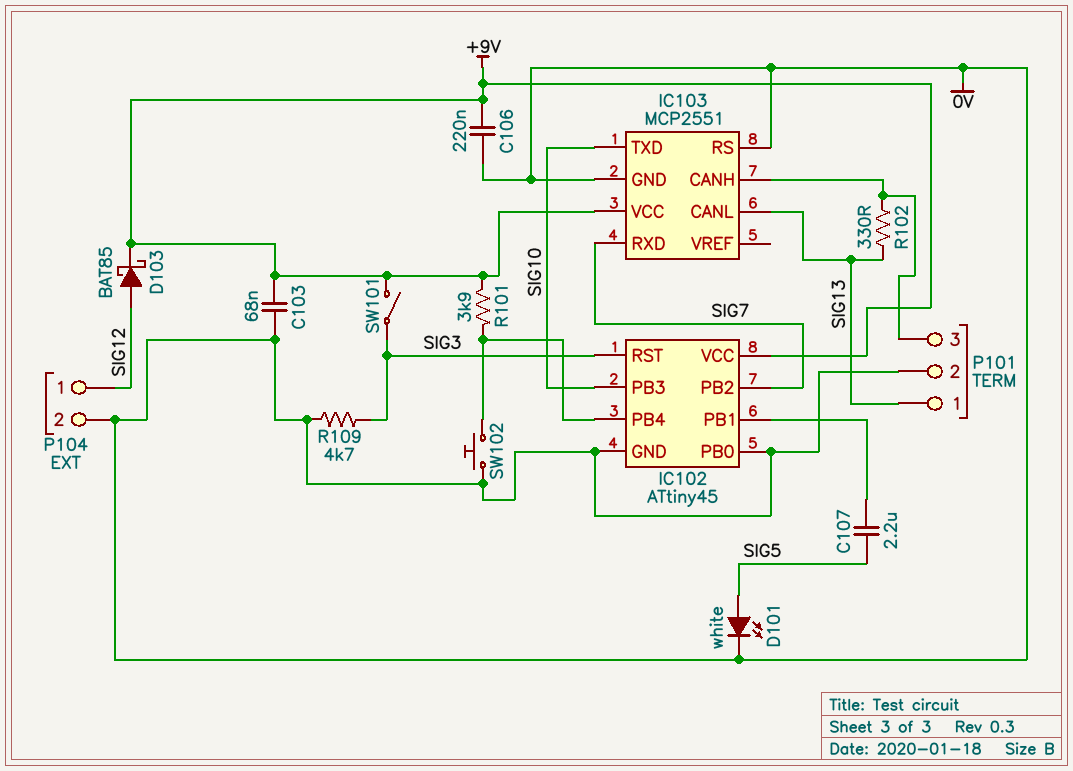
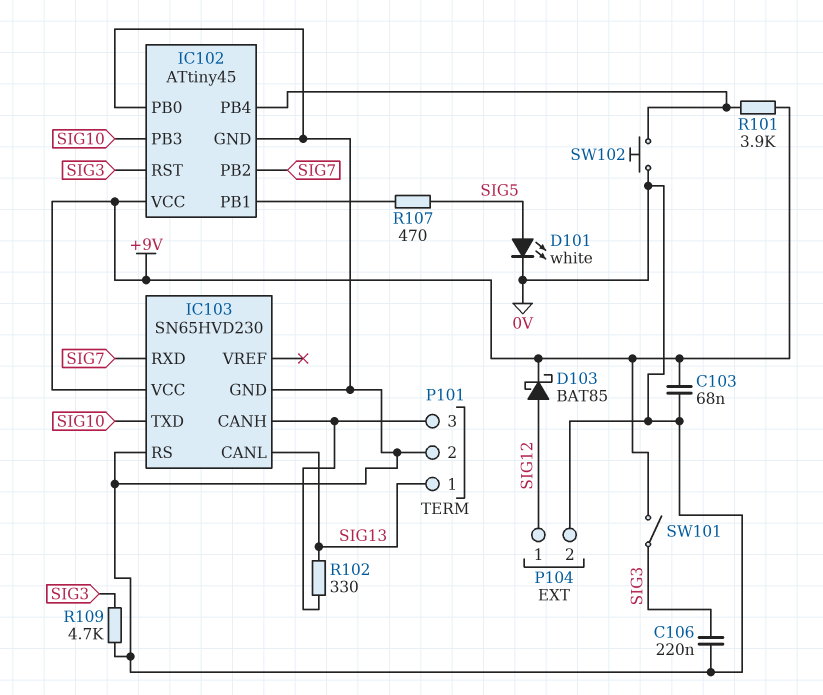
C106: 220nF (+9V, 0V) -> 220nF (0V, SIG3)
C107: 2.2uF (IC102/PB1, SIG5) -> none
IC103: MCP2551 -> SN65HVD230
R107: none -> 470 (IC102/PB1, SIG5)

